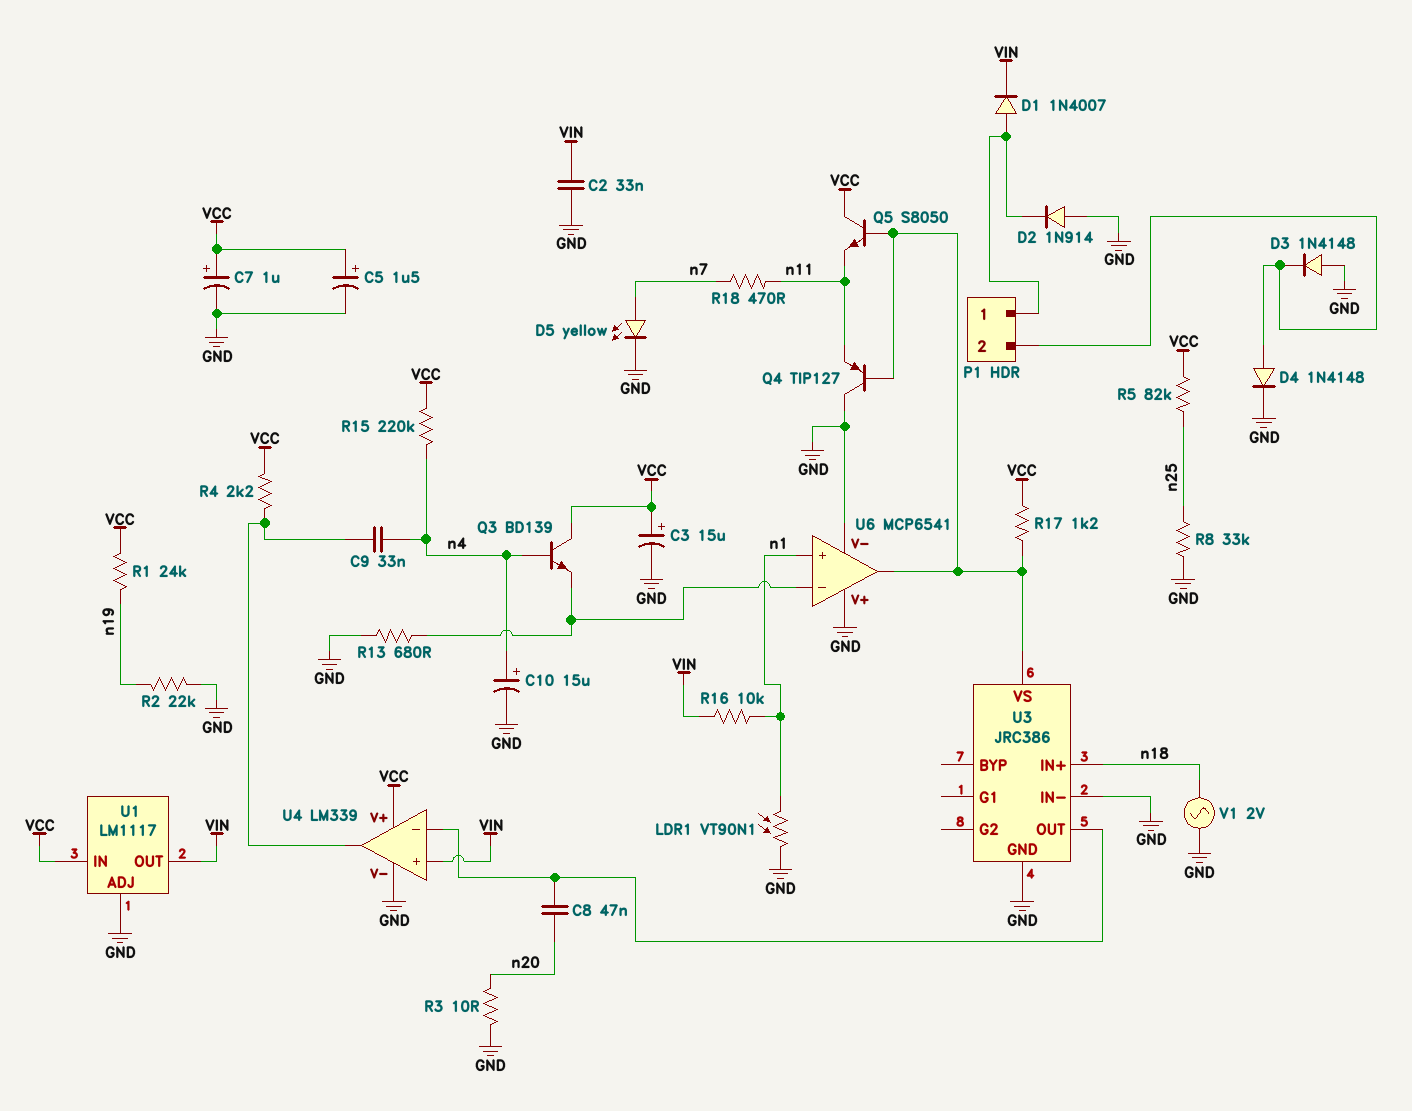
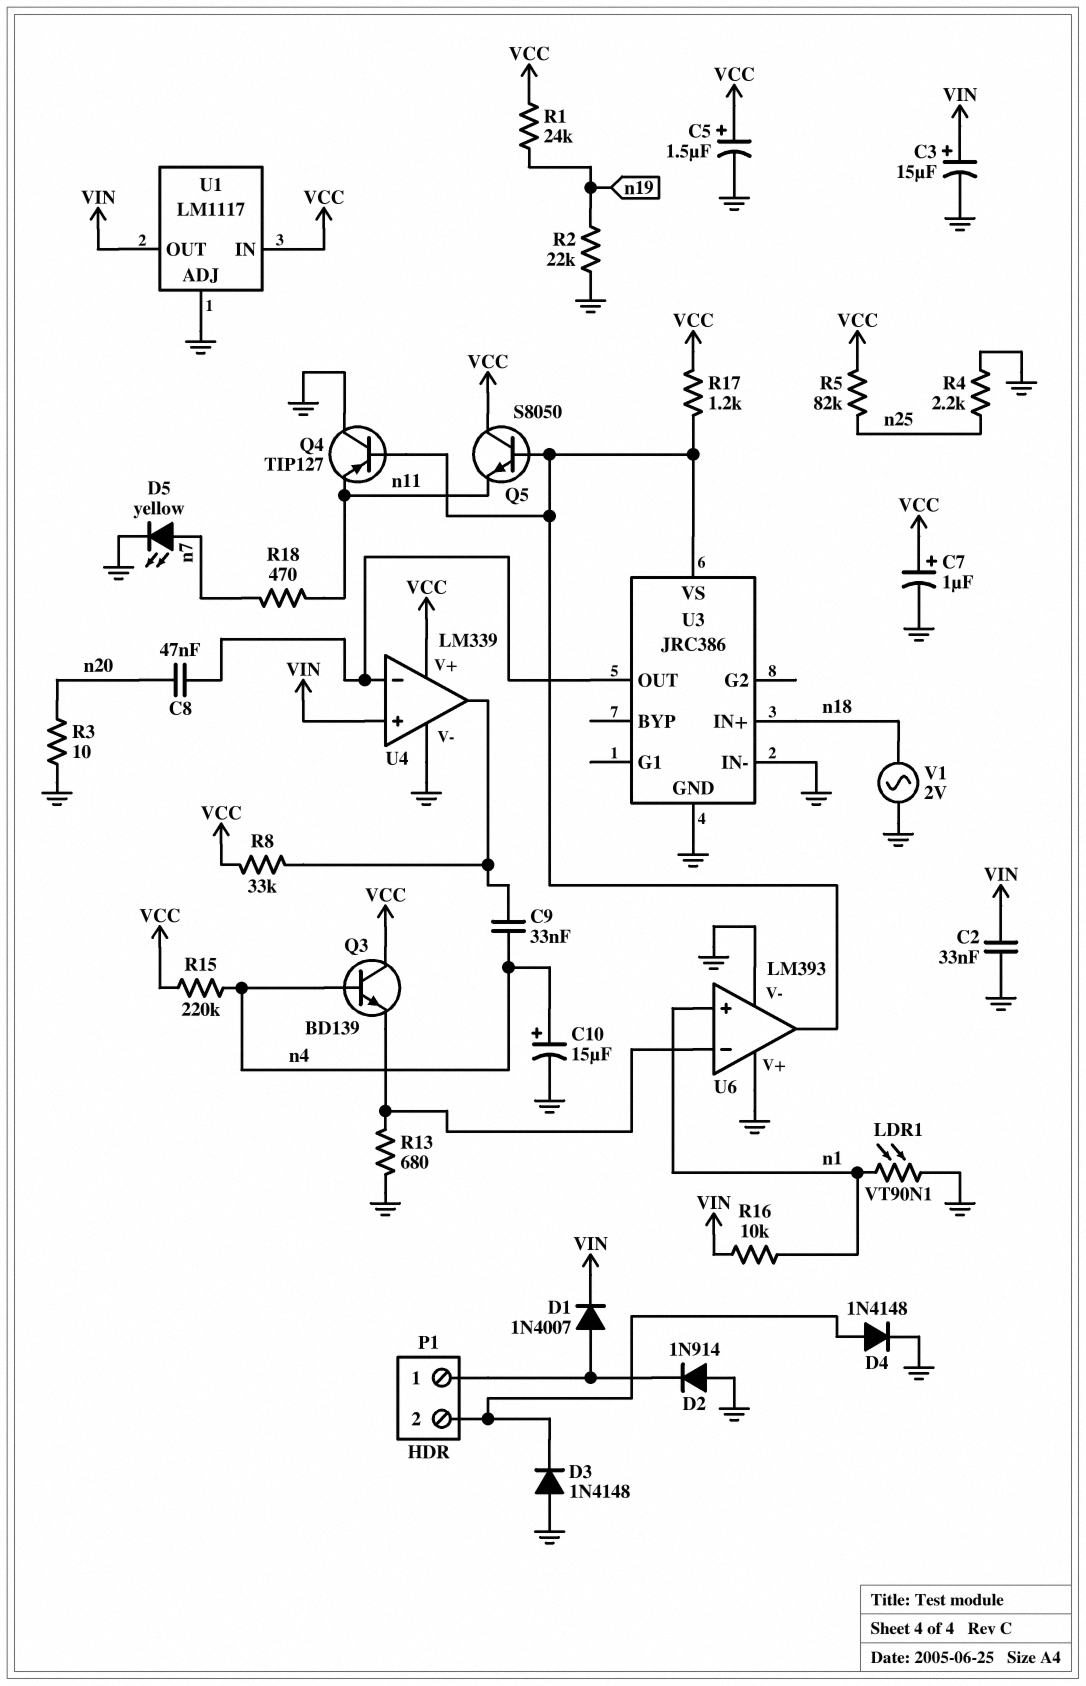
C3: 15uF (plus VCC, minus GND) -> 15uF (plus VIN, minus GND)
R4: 2.2k (U4/out, VCC) -> 2.2k (GND, n25)
R8: 33k (GND, n25) -> 33k (U4/out, VCC)
U6: MCP6541 -> LM393

